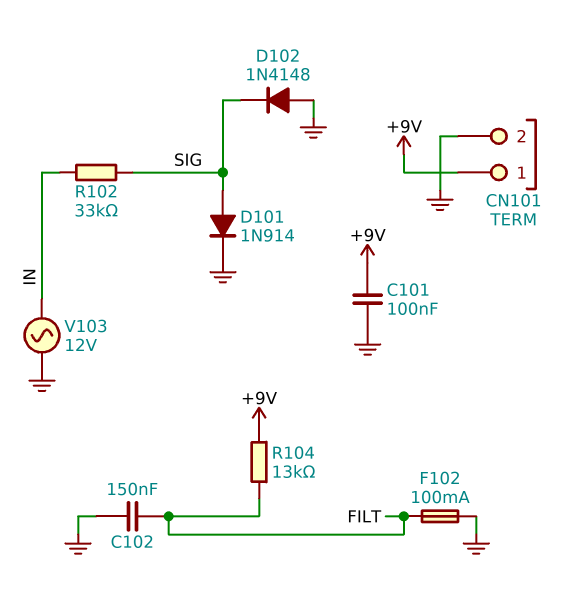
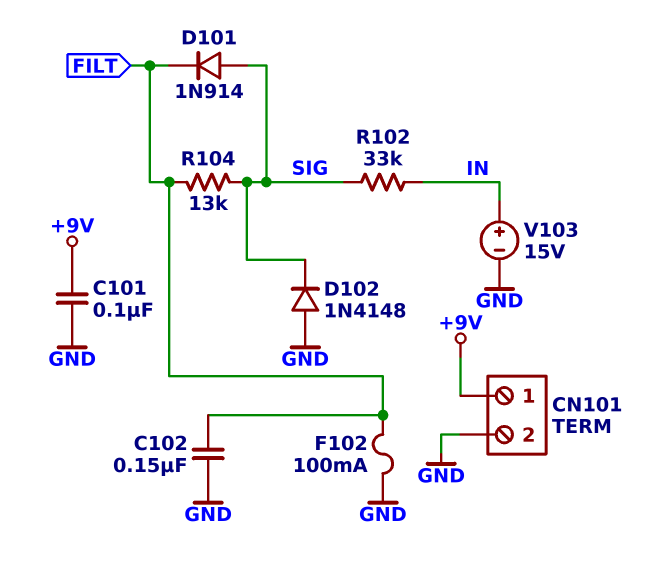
D101: diode 1N914 (A SIG, K GND) -> diode 1N914 (A SIG, K FILT)
R104: 13k (+9V, FILT) -> 13k (FILT, SIG)
V103: AC 12V (GND, IN) -> 15V (plus IN, minus GND)

